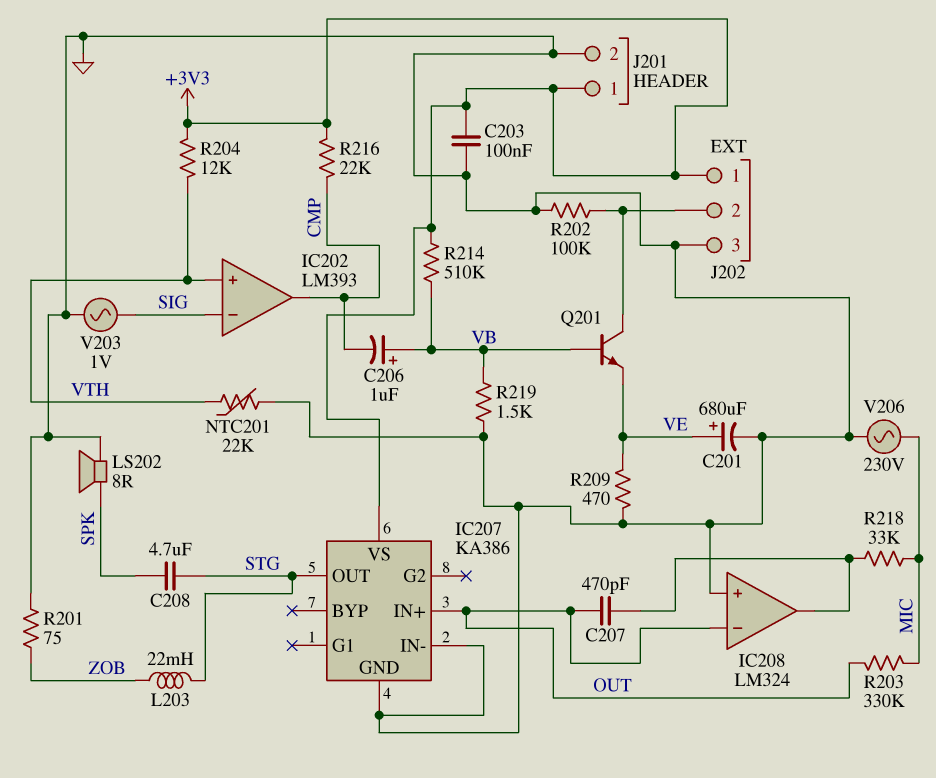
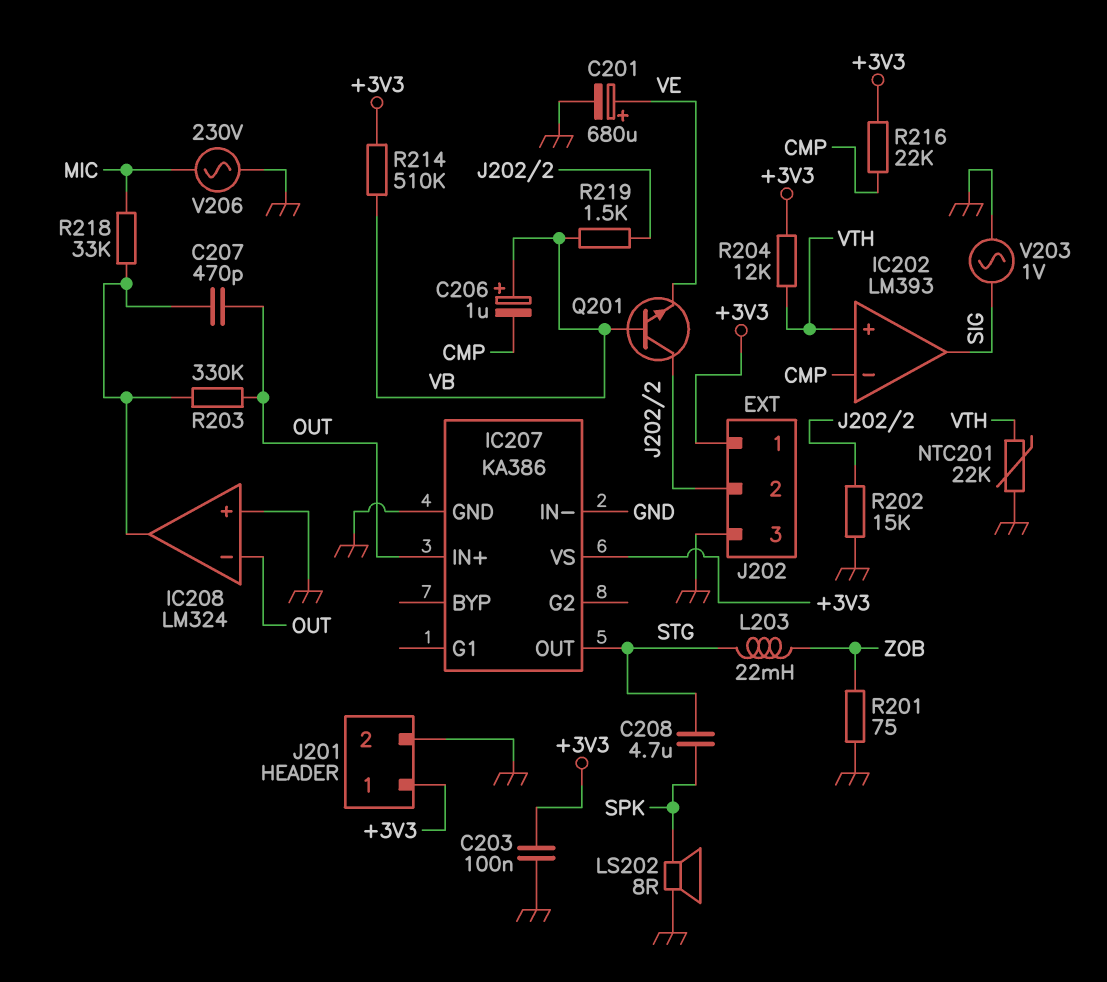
IC202 pin in-: SIG -> CMP
IC202 pin out: CMP -> SIG
R202: 100k (GND, J202/2) -> 15k (GND, J202/2)
R203: 330k (MIC, OUT) -> 330k (IC208/out, OUT)
R209: 470 (GND, VE) -> none
R219: 1.5k (GND, VB) -> 1.5k (J202/2, VB)

